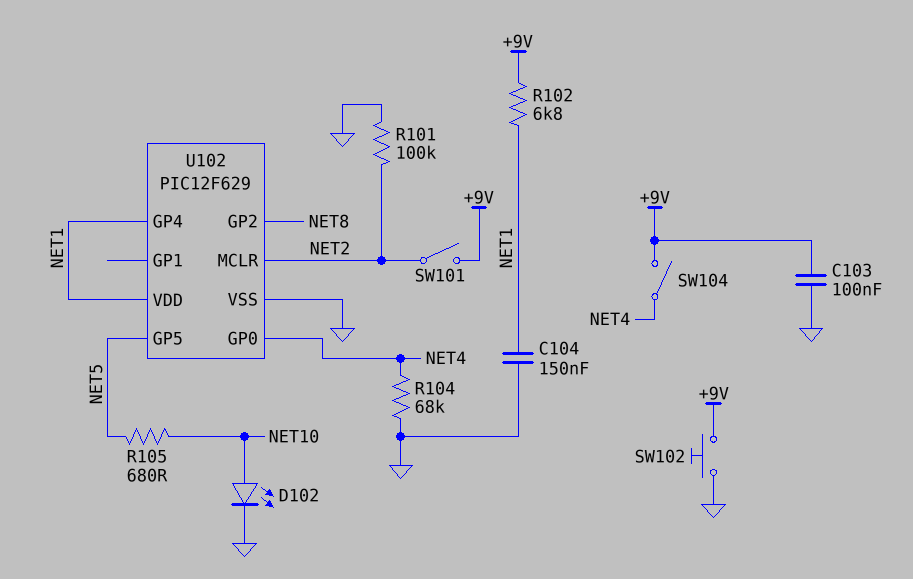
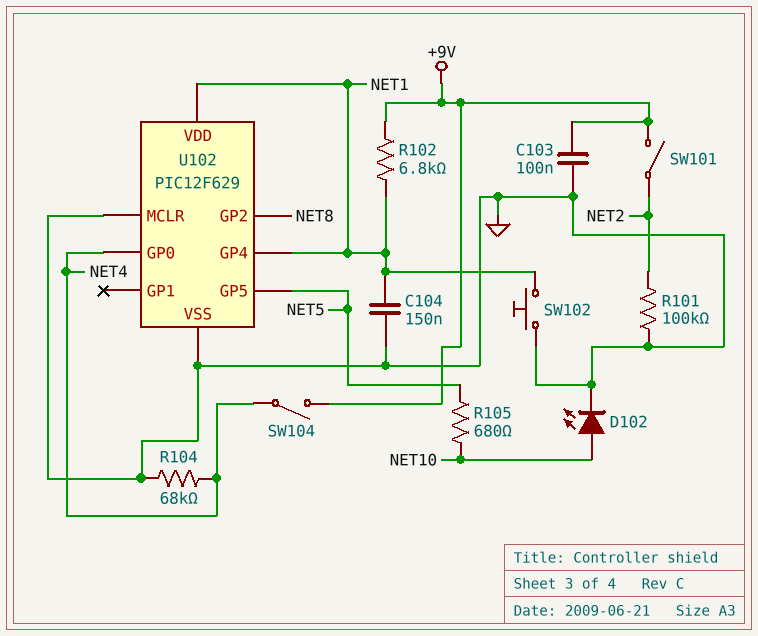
SW102: button (+9V, GND) -> button (GND, NET1)
U102 pin MCLR: NET2 -> GND

